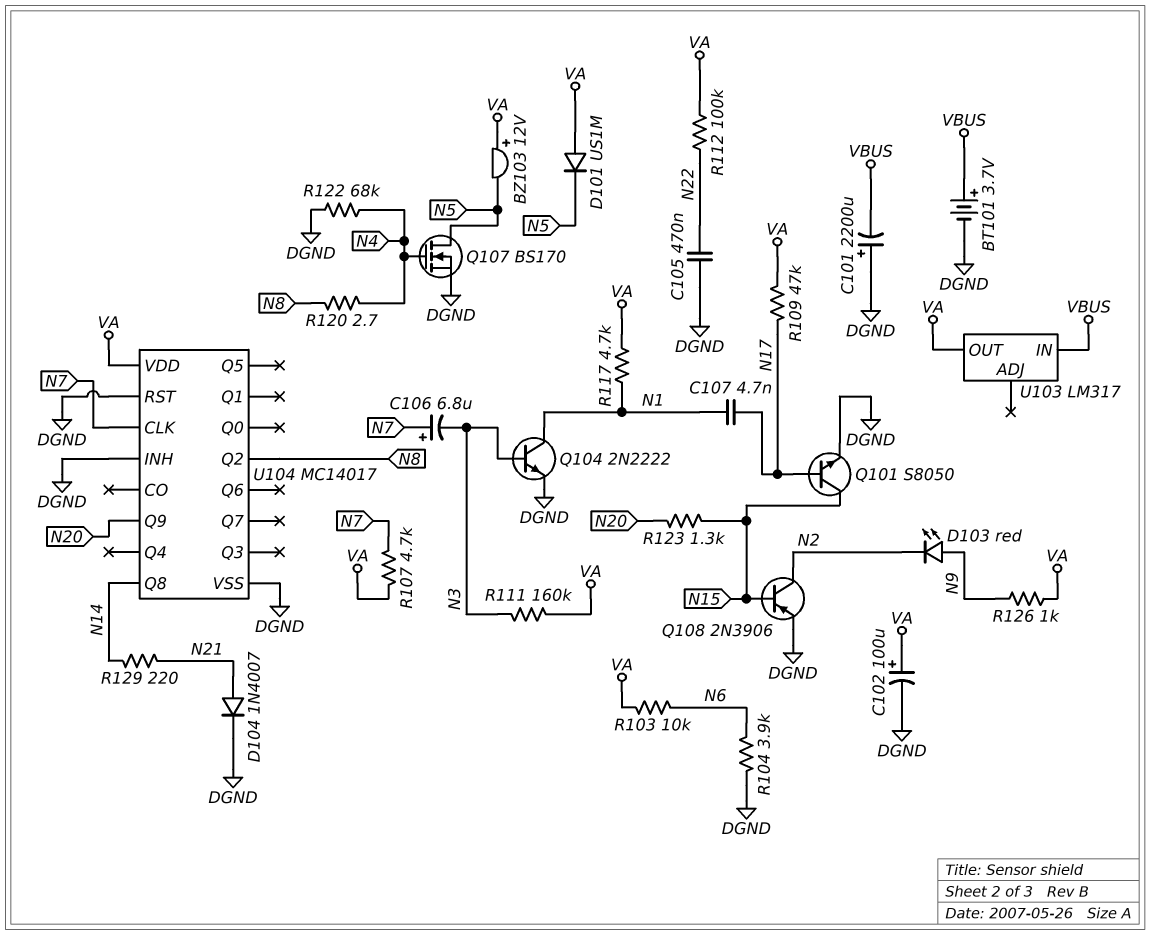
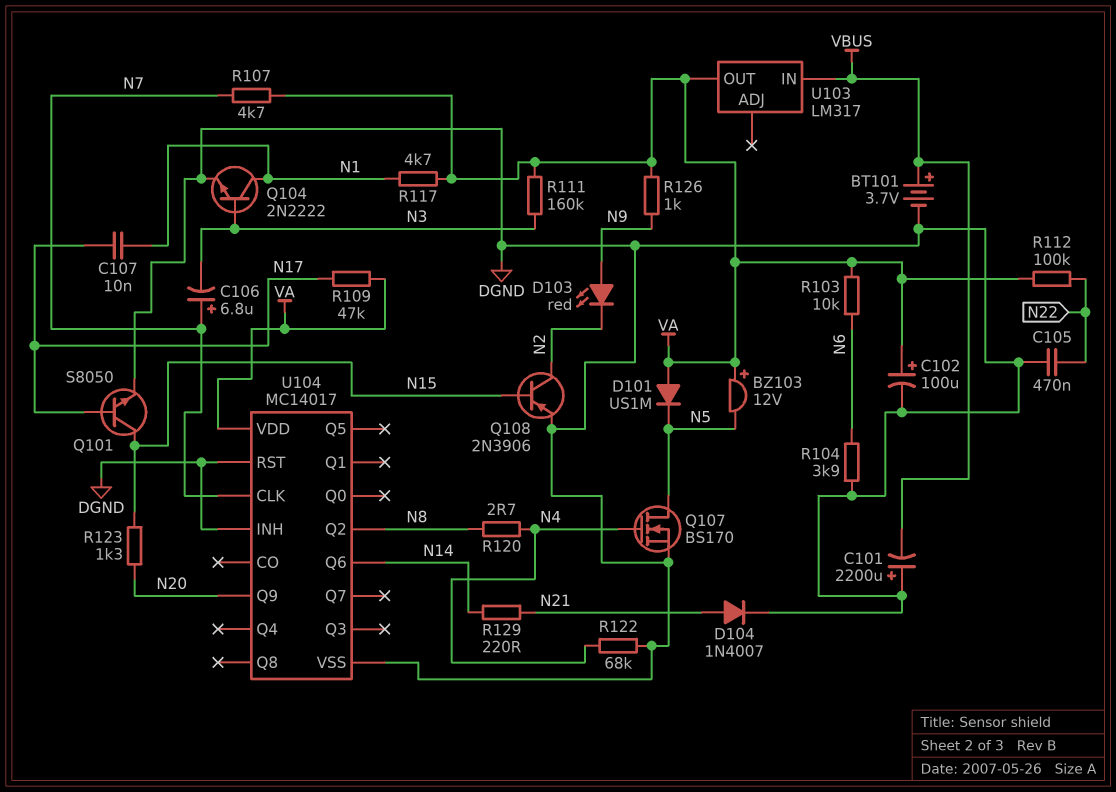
C107: 4.7nF (N1, N17) -> 10nF (N1, N17)
U104 pin Q6: none -> N14
U104 pin Q8: N14 -> none

